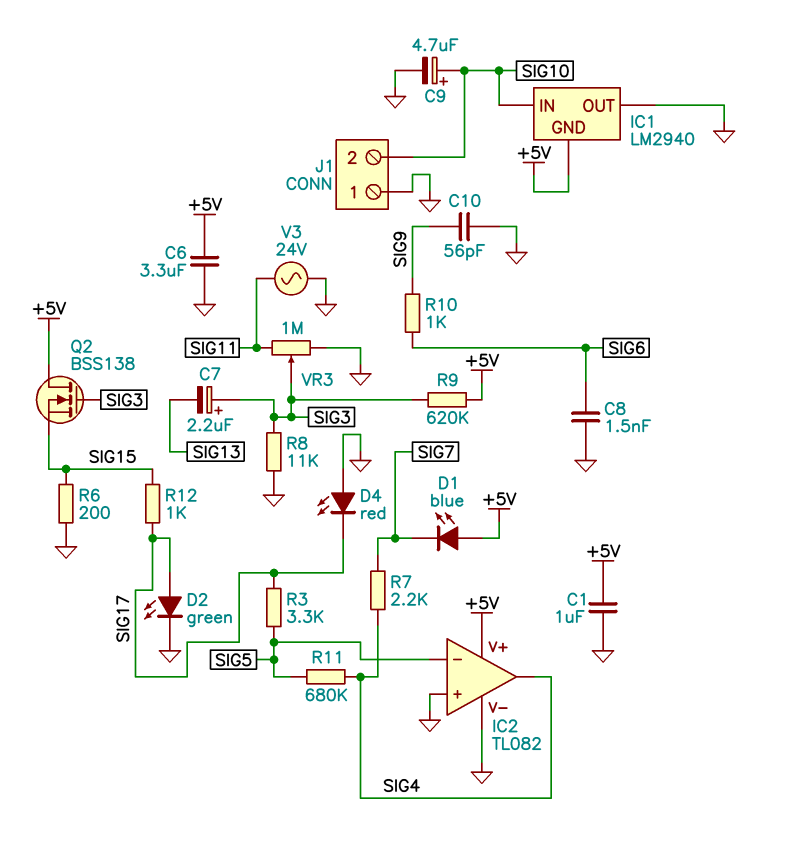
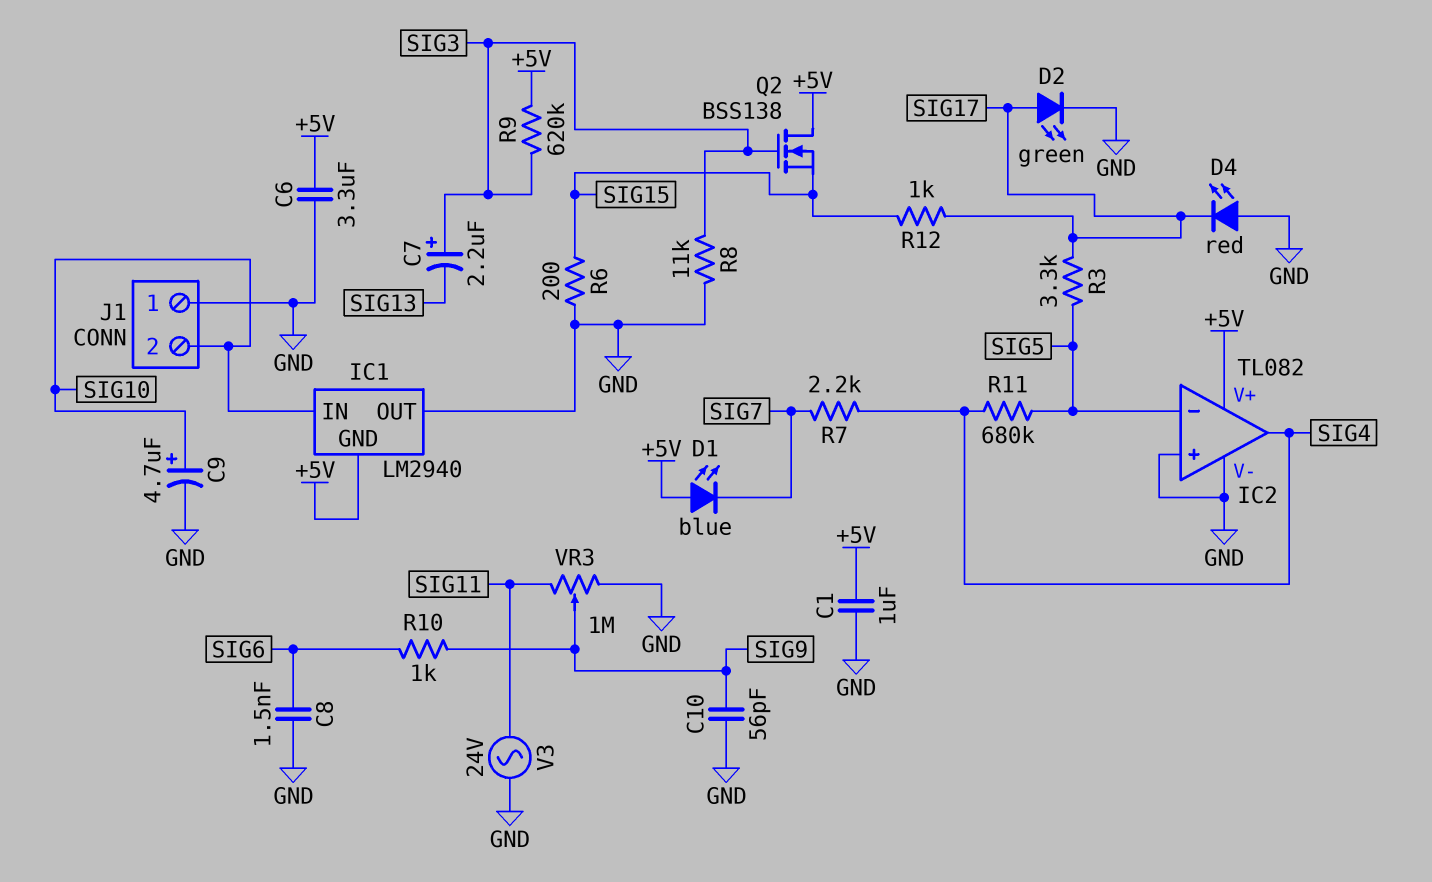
VR3: 1M (GND, SIG11, wiper SIG3) -> 1M (GND, SIG11, wiper SIG9)

